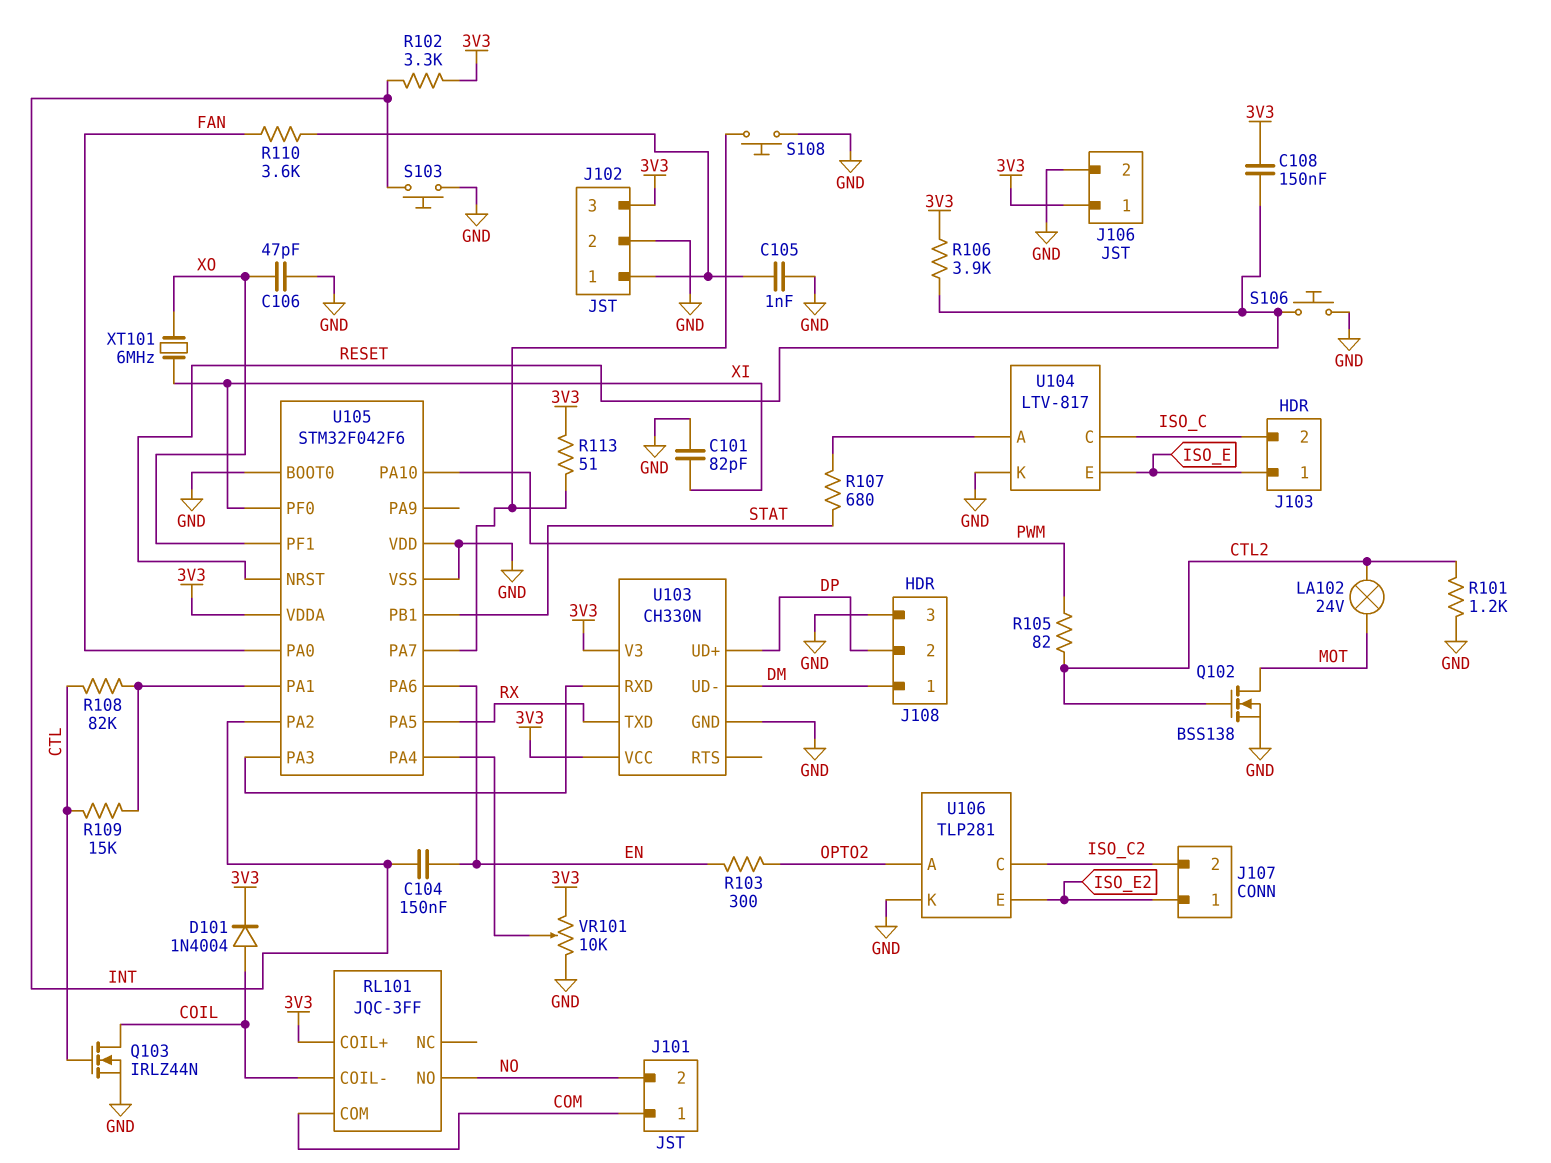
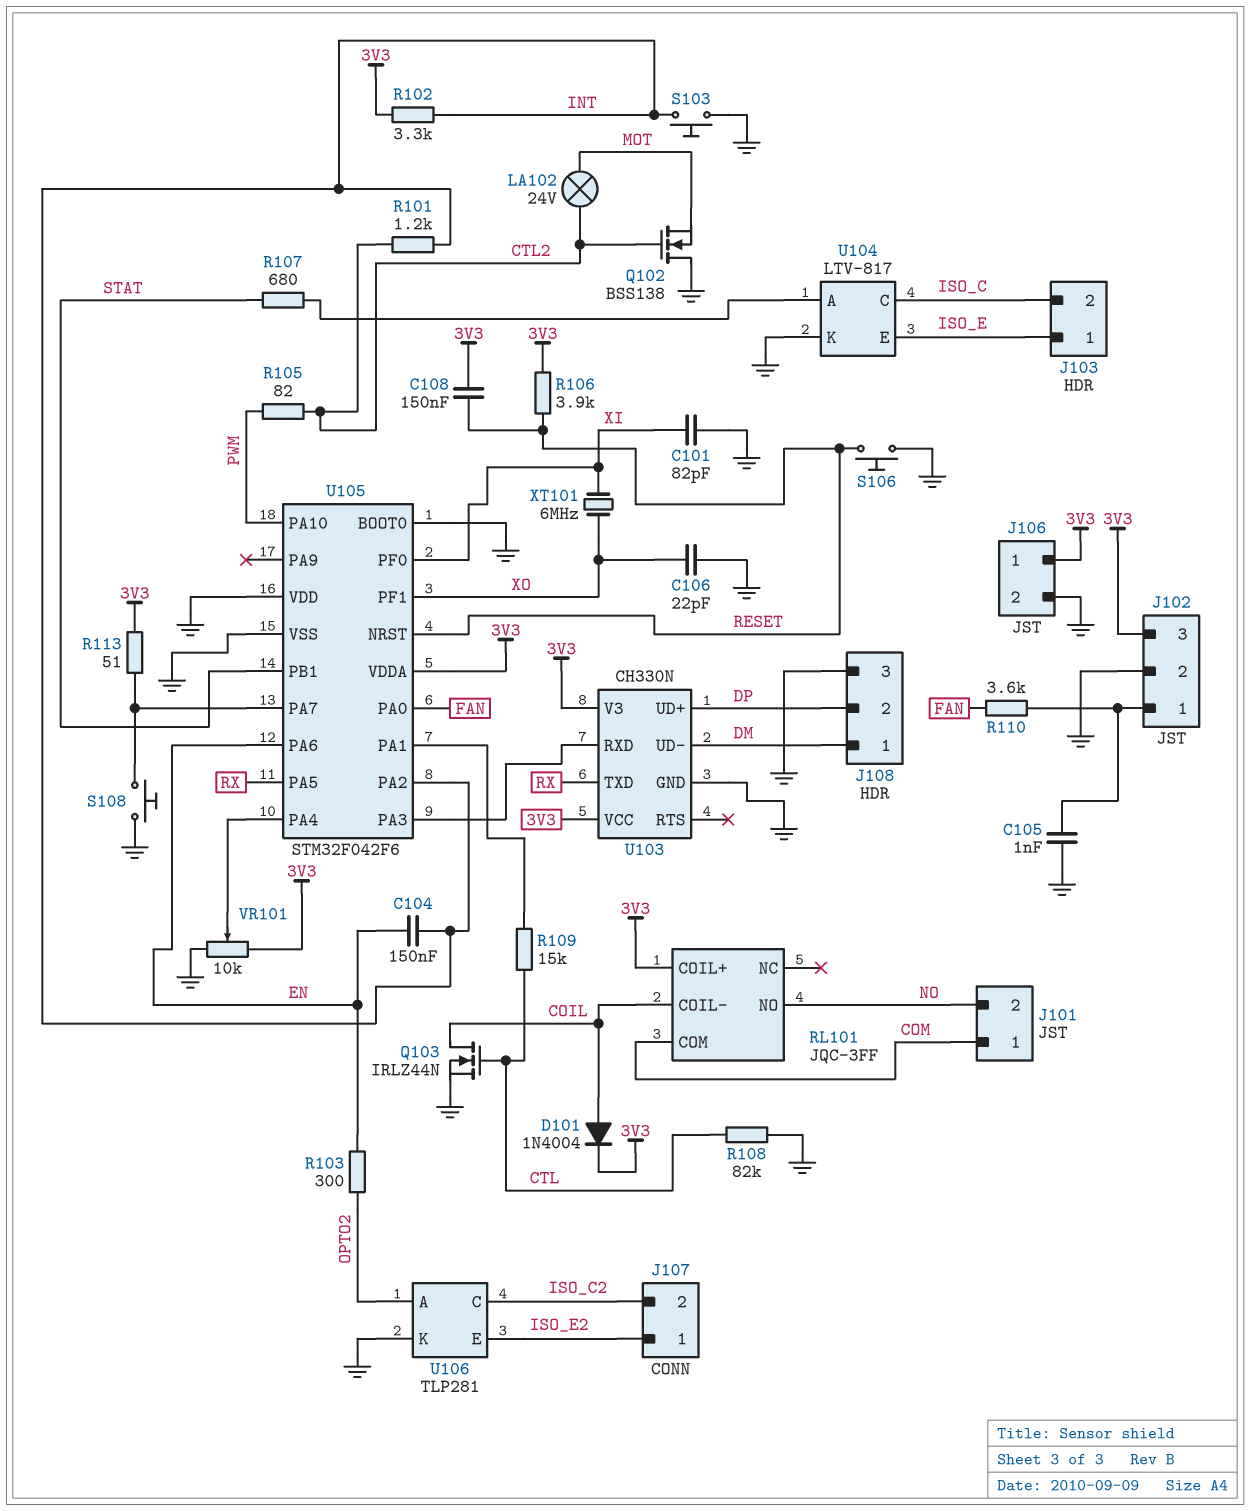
C106: 47pF (GND, XO) -> 22pF (GND, XO)
Q102: NMOS BSS138 (G CTL2, D MOT, S GND) -> NMOS BSS138 (G CTL2, D GND, S MOT)
R101: 1.2k (CTL2, GND) -> 1.2k (CTL2, INT)
R108: 82k (CTL, U105/PA1) -> 82k (CTL, GND)

